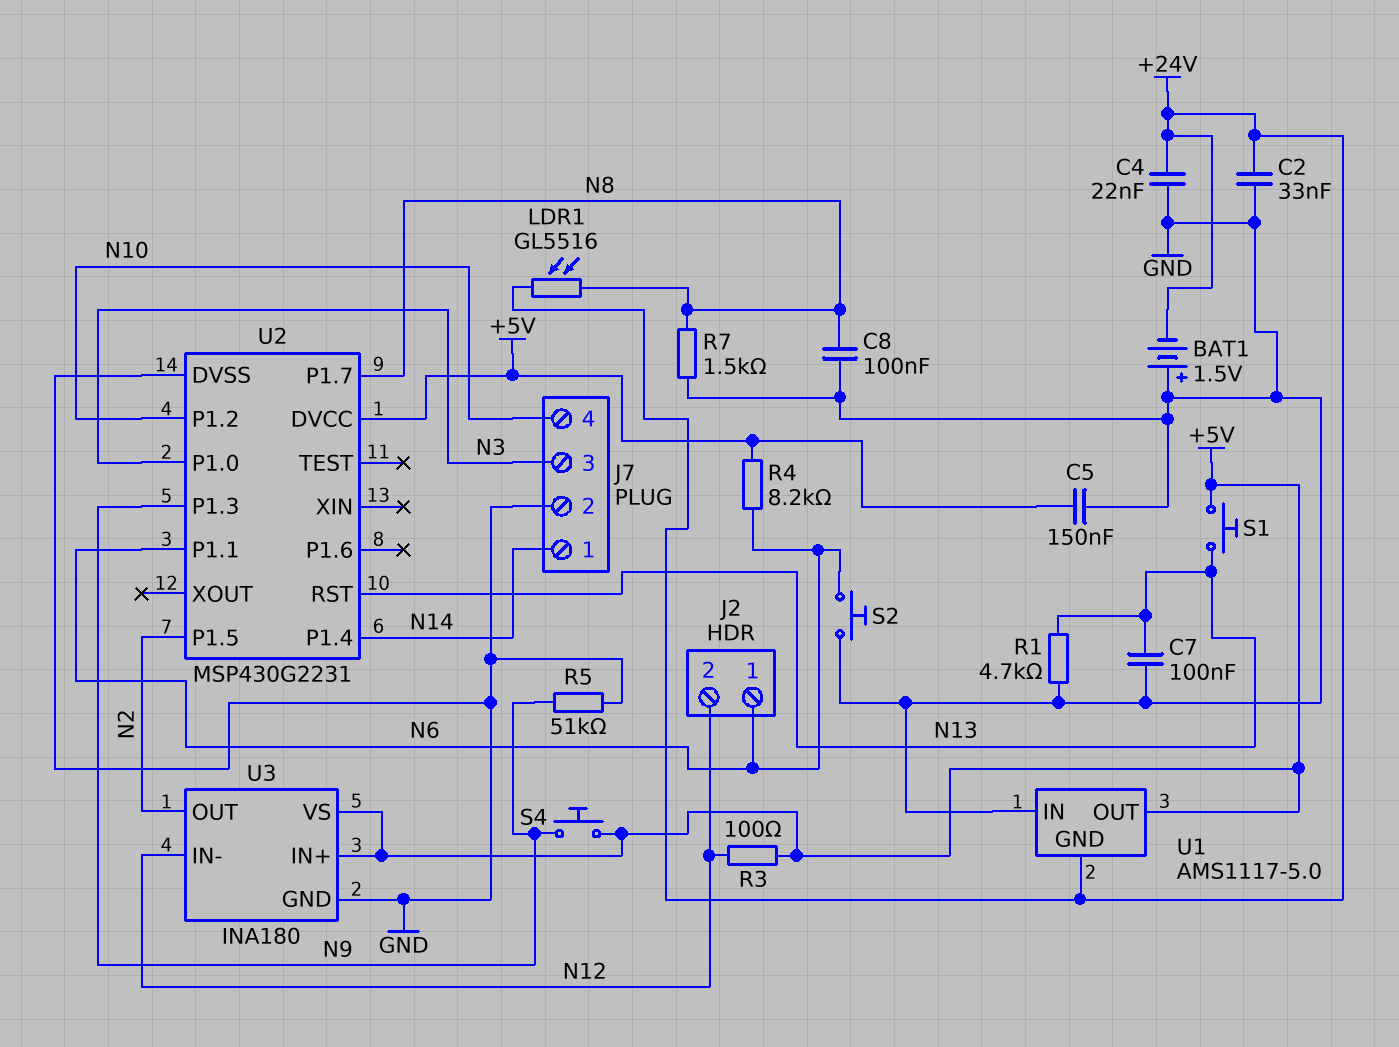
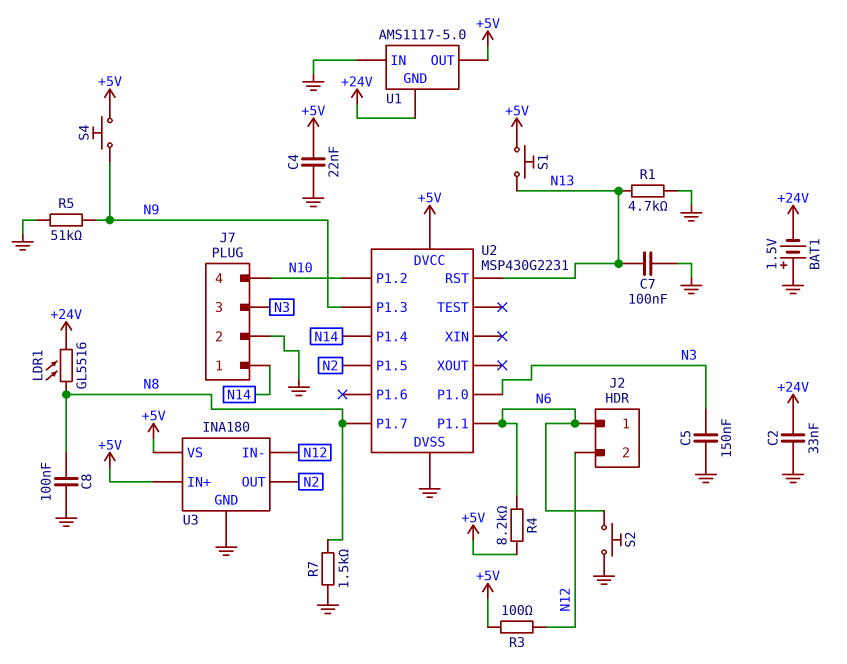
C4: 22nF (+24V, GND) -> 22nF (+5V, GND)
C5: 150nF (+5V, GND) -> 150nF (GND, N3)

